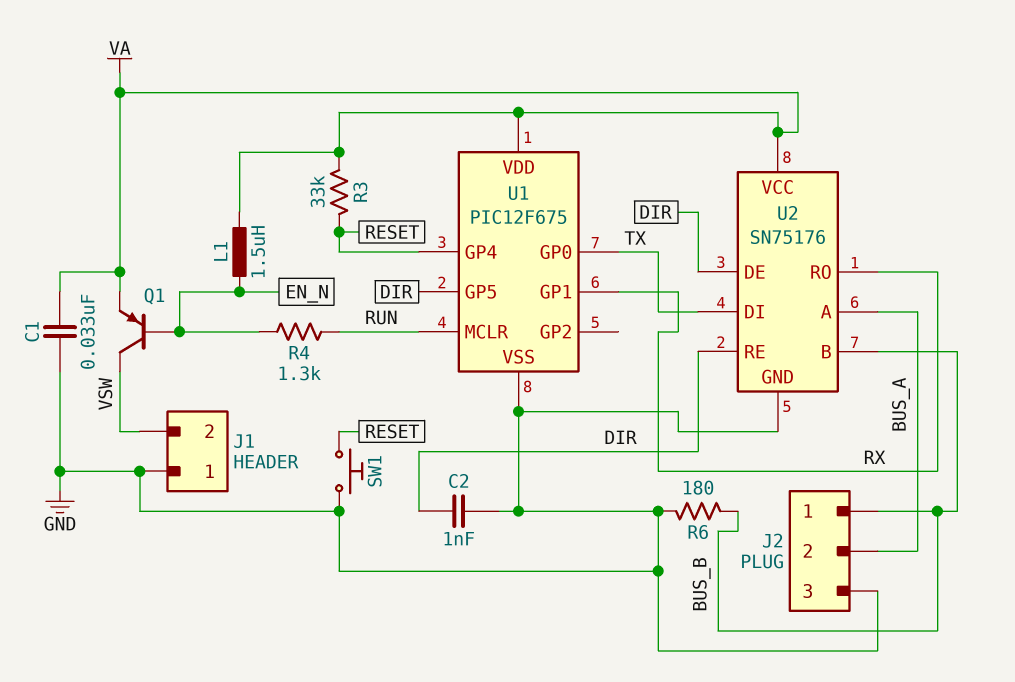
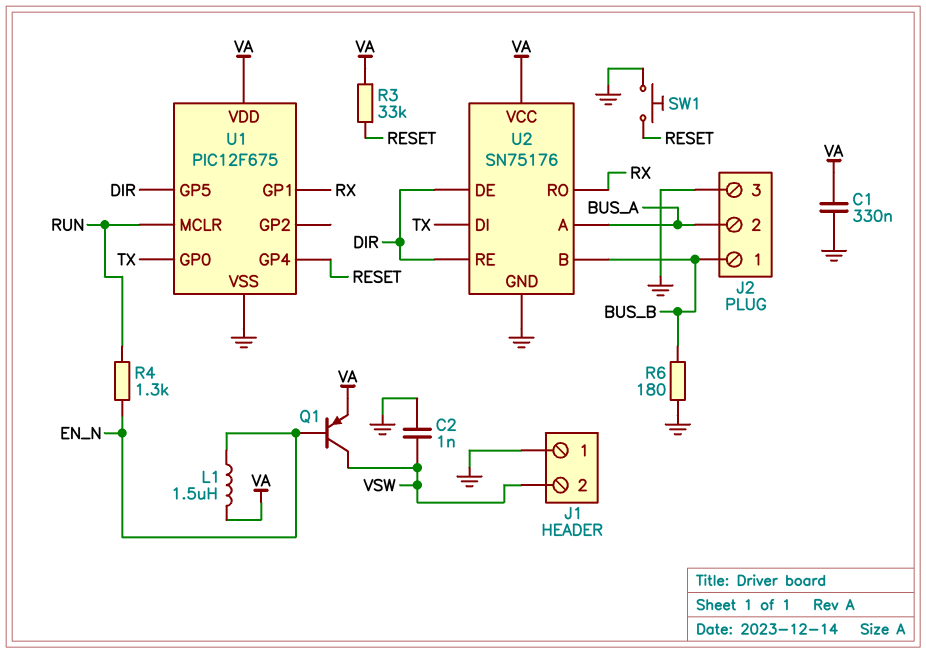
C1: 33nF (GND, VA) -> 330nF (GND, VA)
C2: 1nF (DIR, GND) -> 1nF (GND, VSW)

